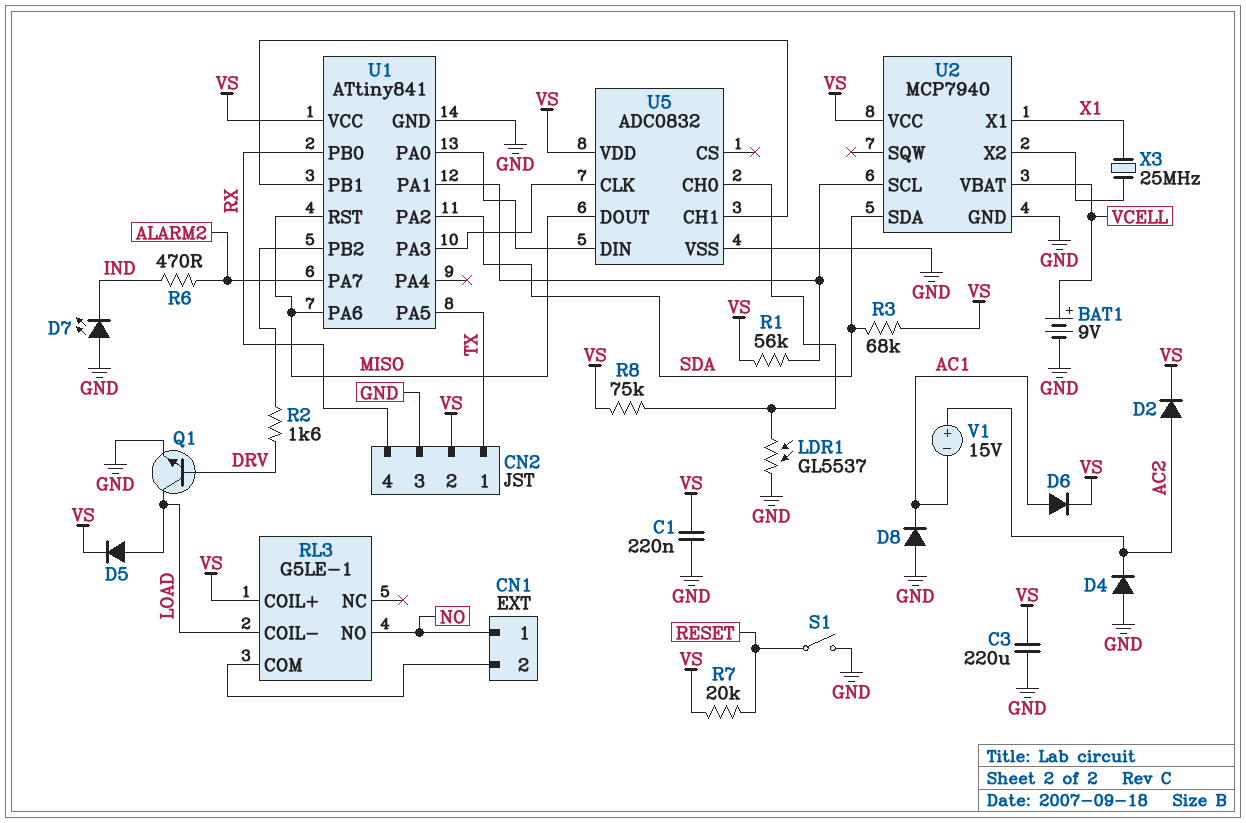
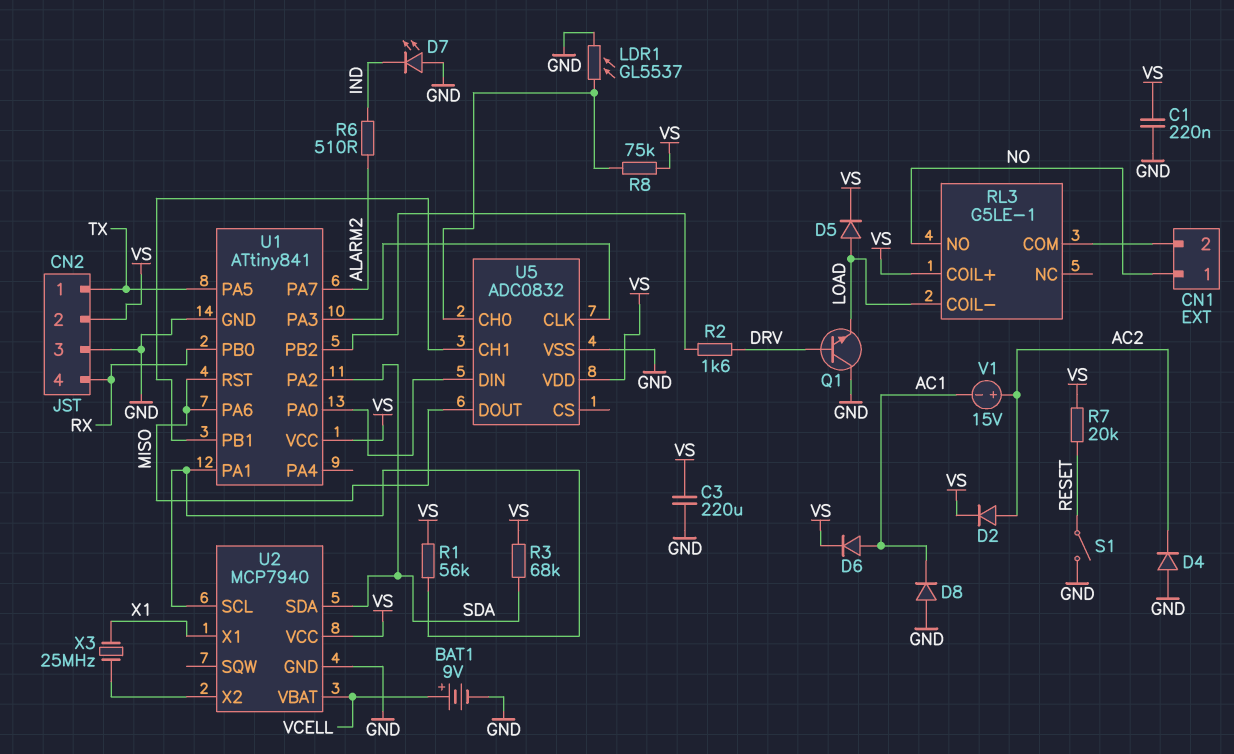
Q1: NPN (B DRV, C LOAD, E GND) -> NPN (B DRV, C GND, E LOAD)
R6: 470 (ALARM2, IND) -> 510 (ALARM2, IND)

